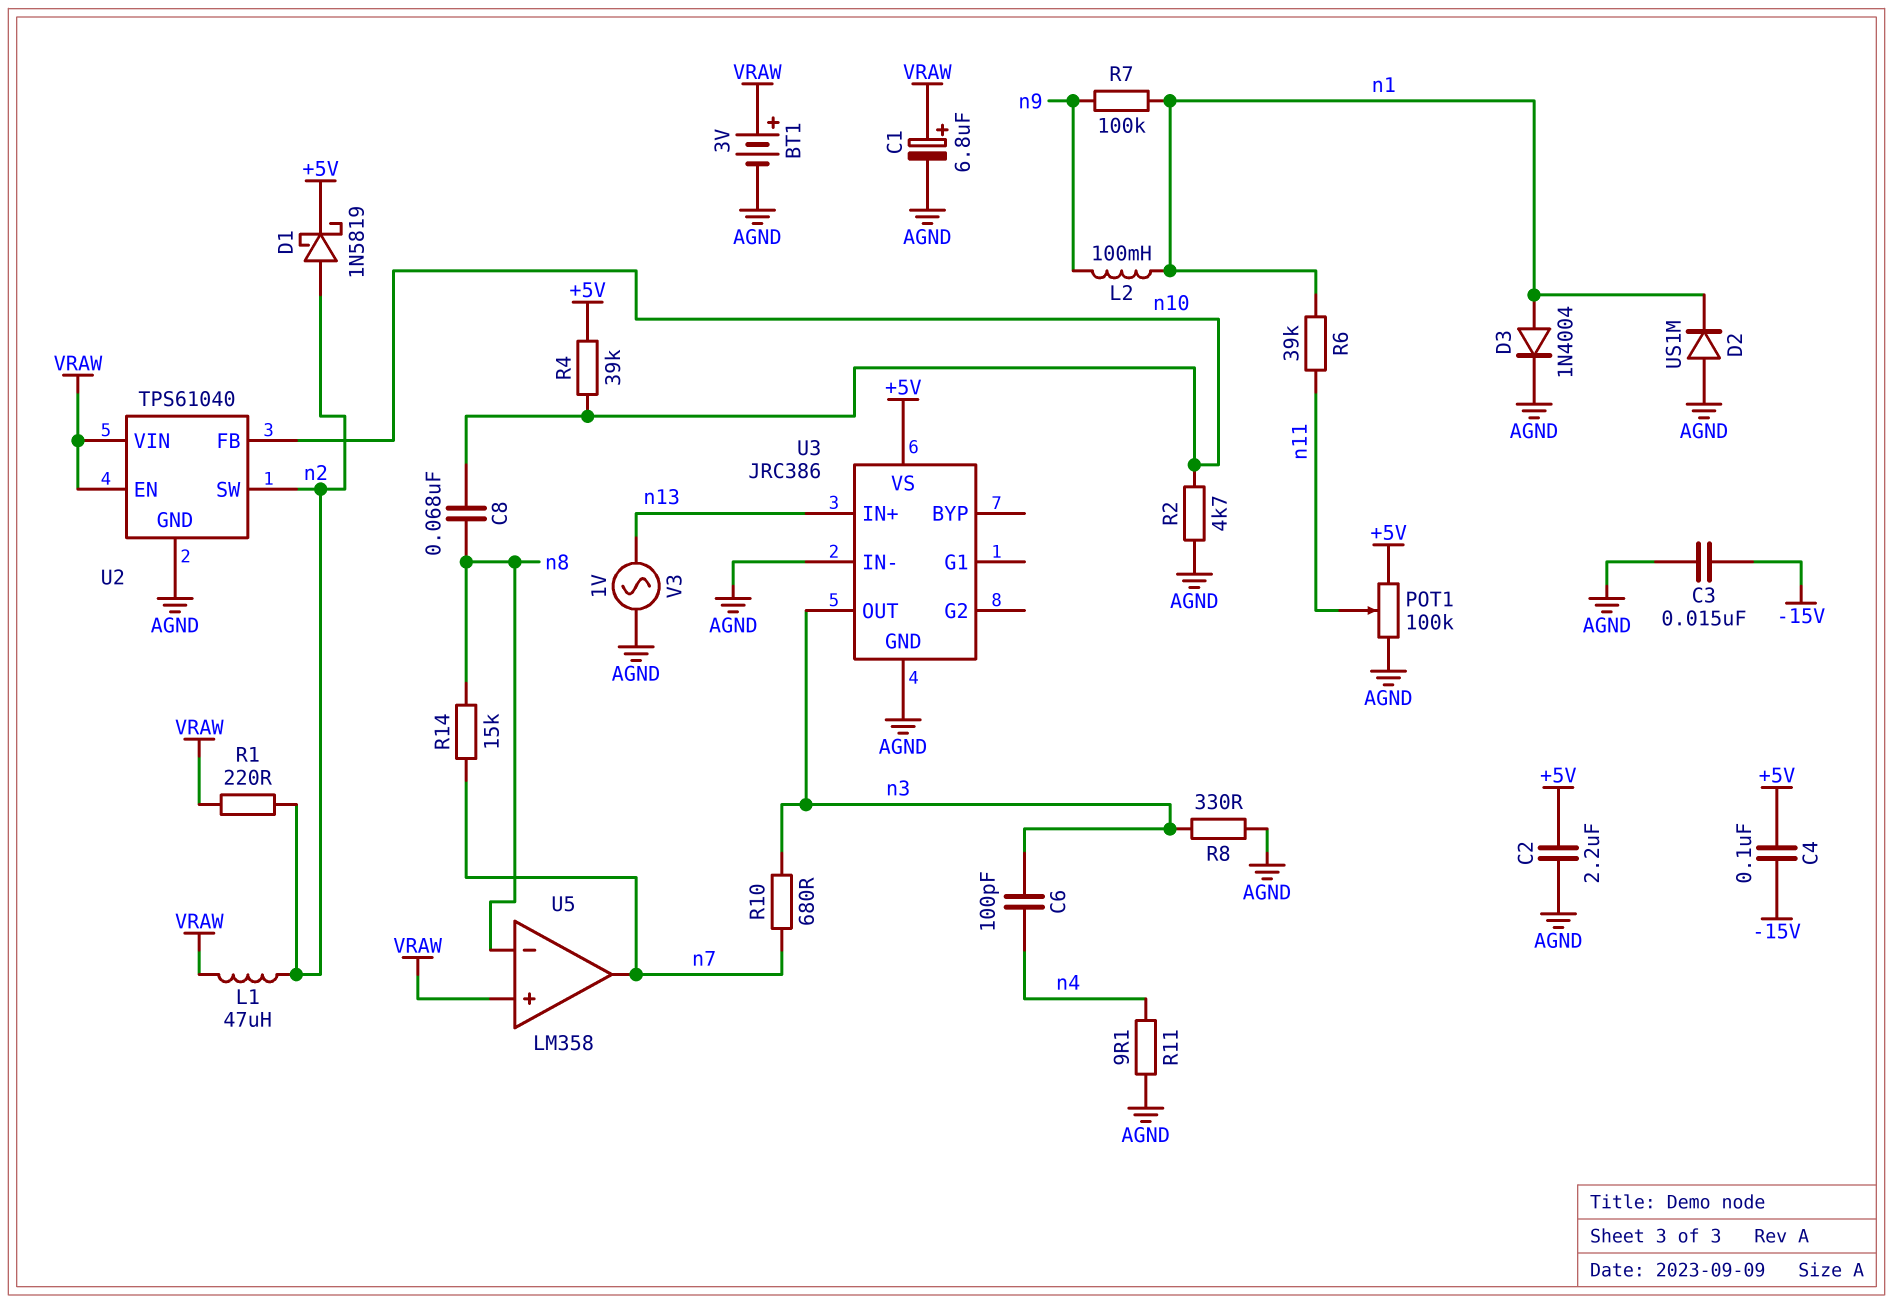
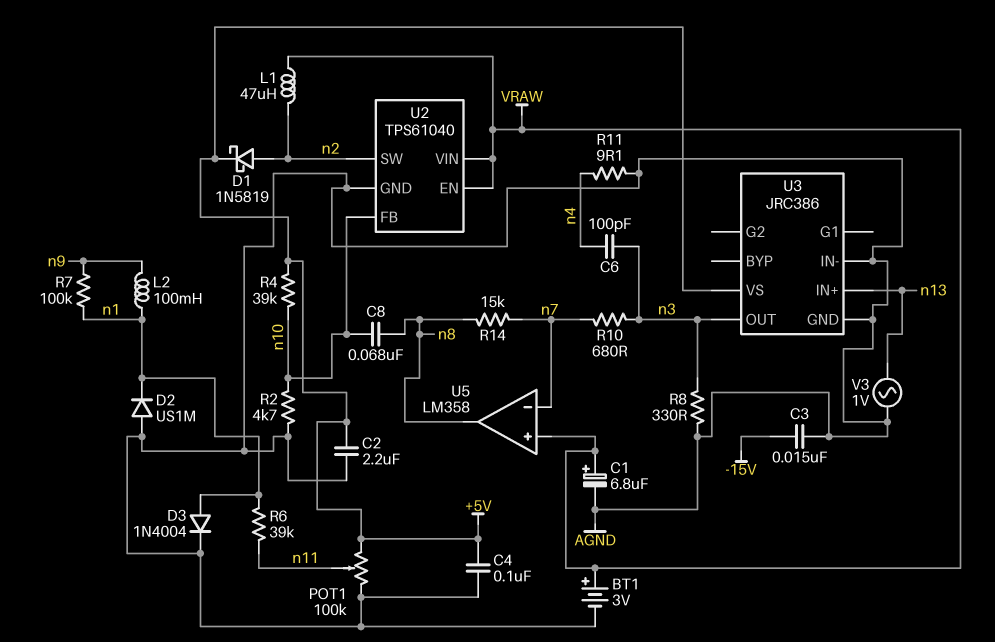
C4: 100nF (+5V, -15V) -> 100nF (+5V, AGND)
R1: 220 (VRAW, n2) -> none
U5 pin in-: n8 -> n7
U5 pin out: n7 -> n8

